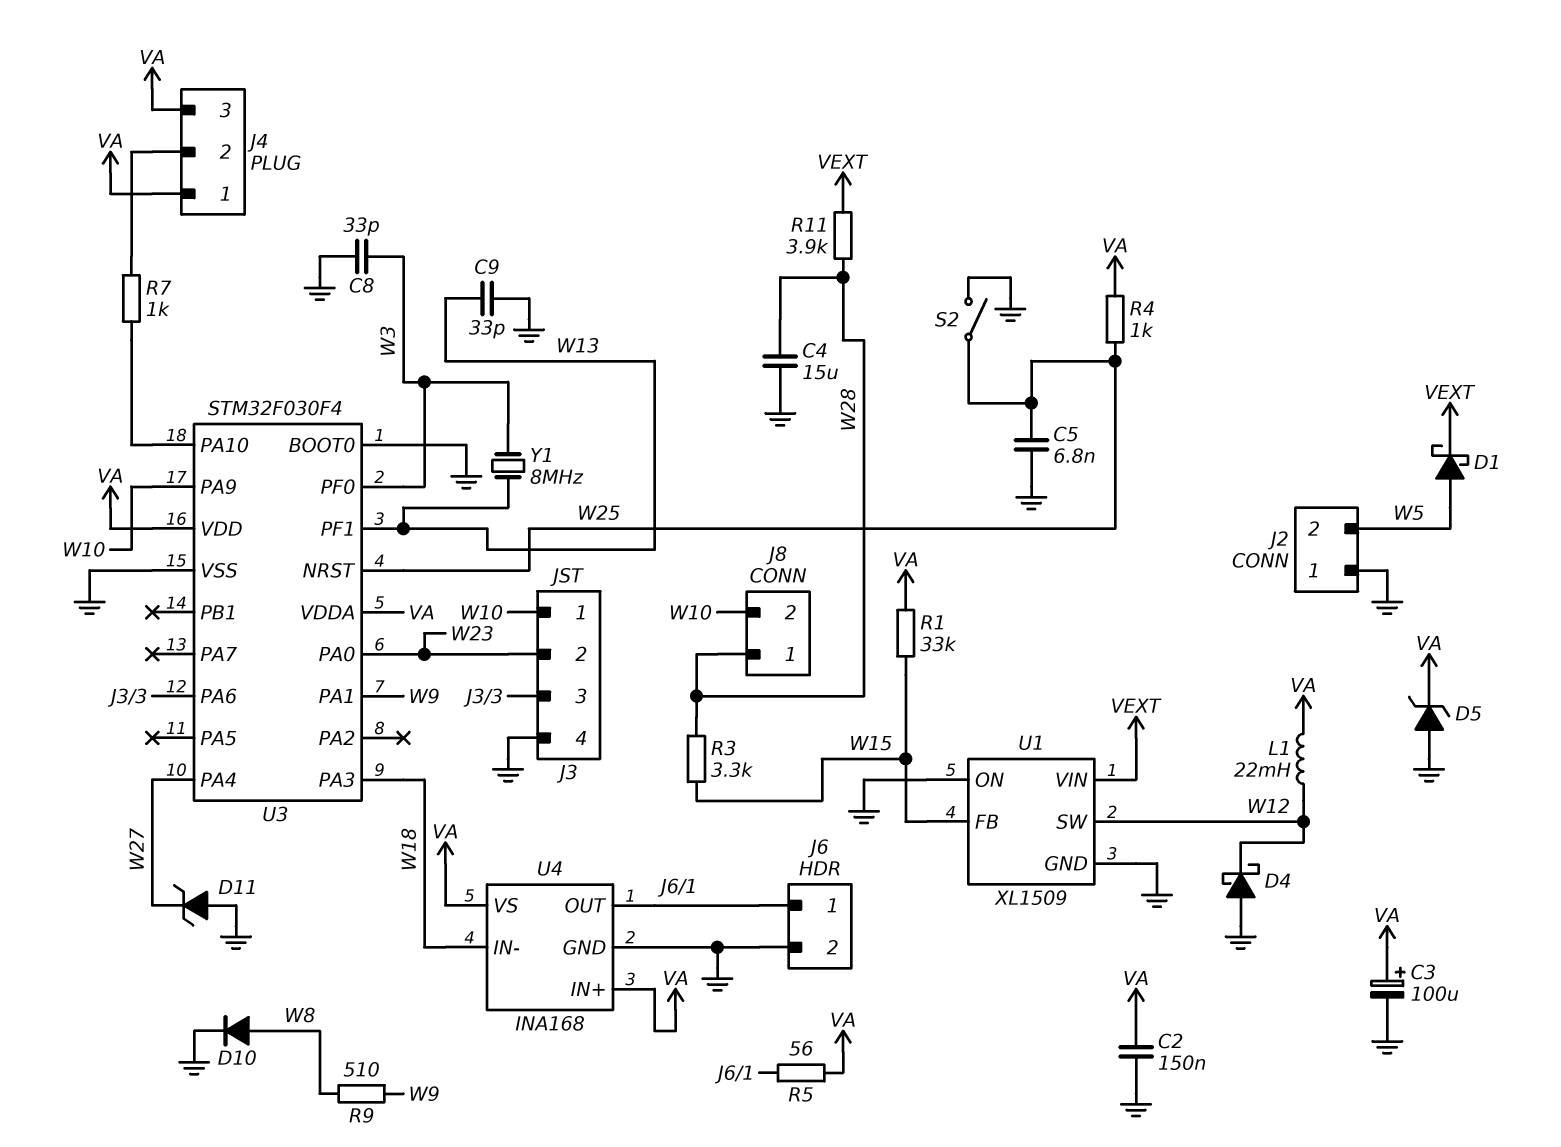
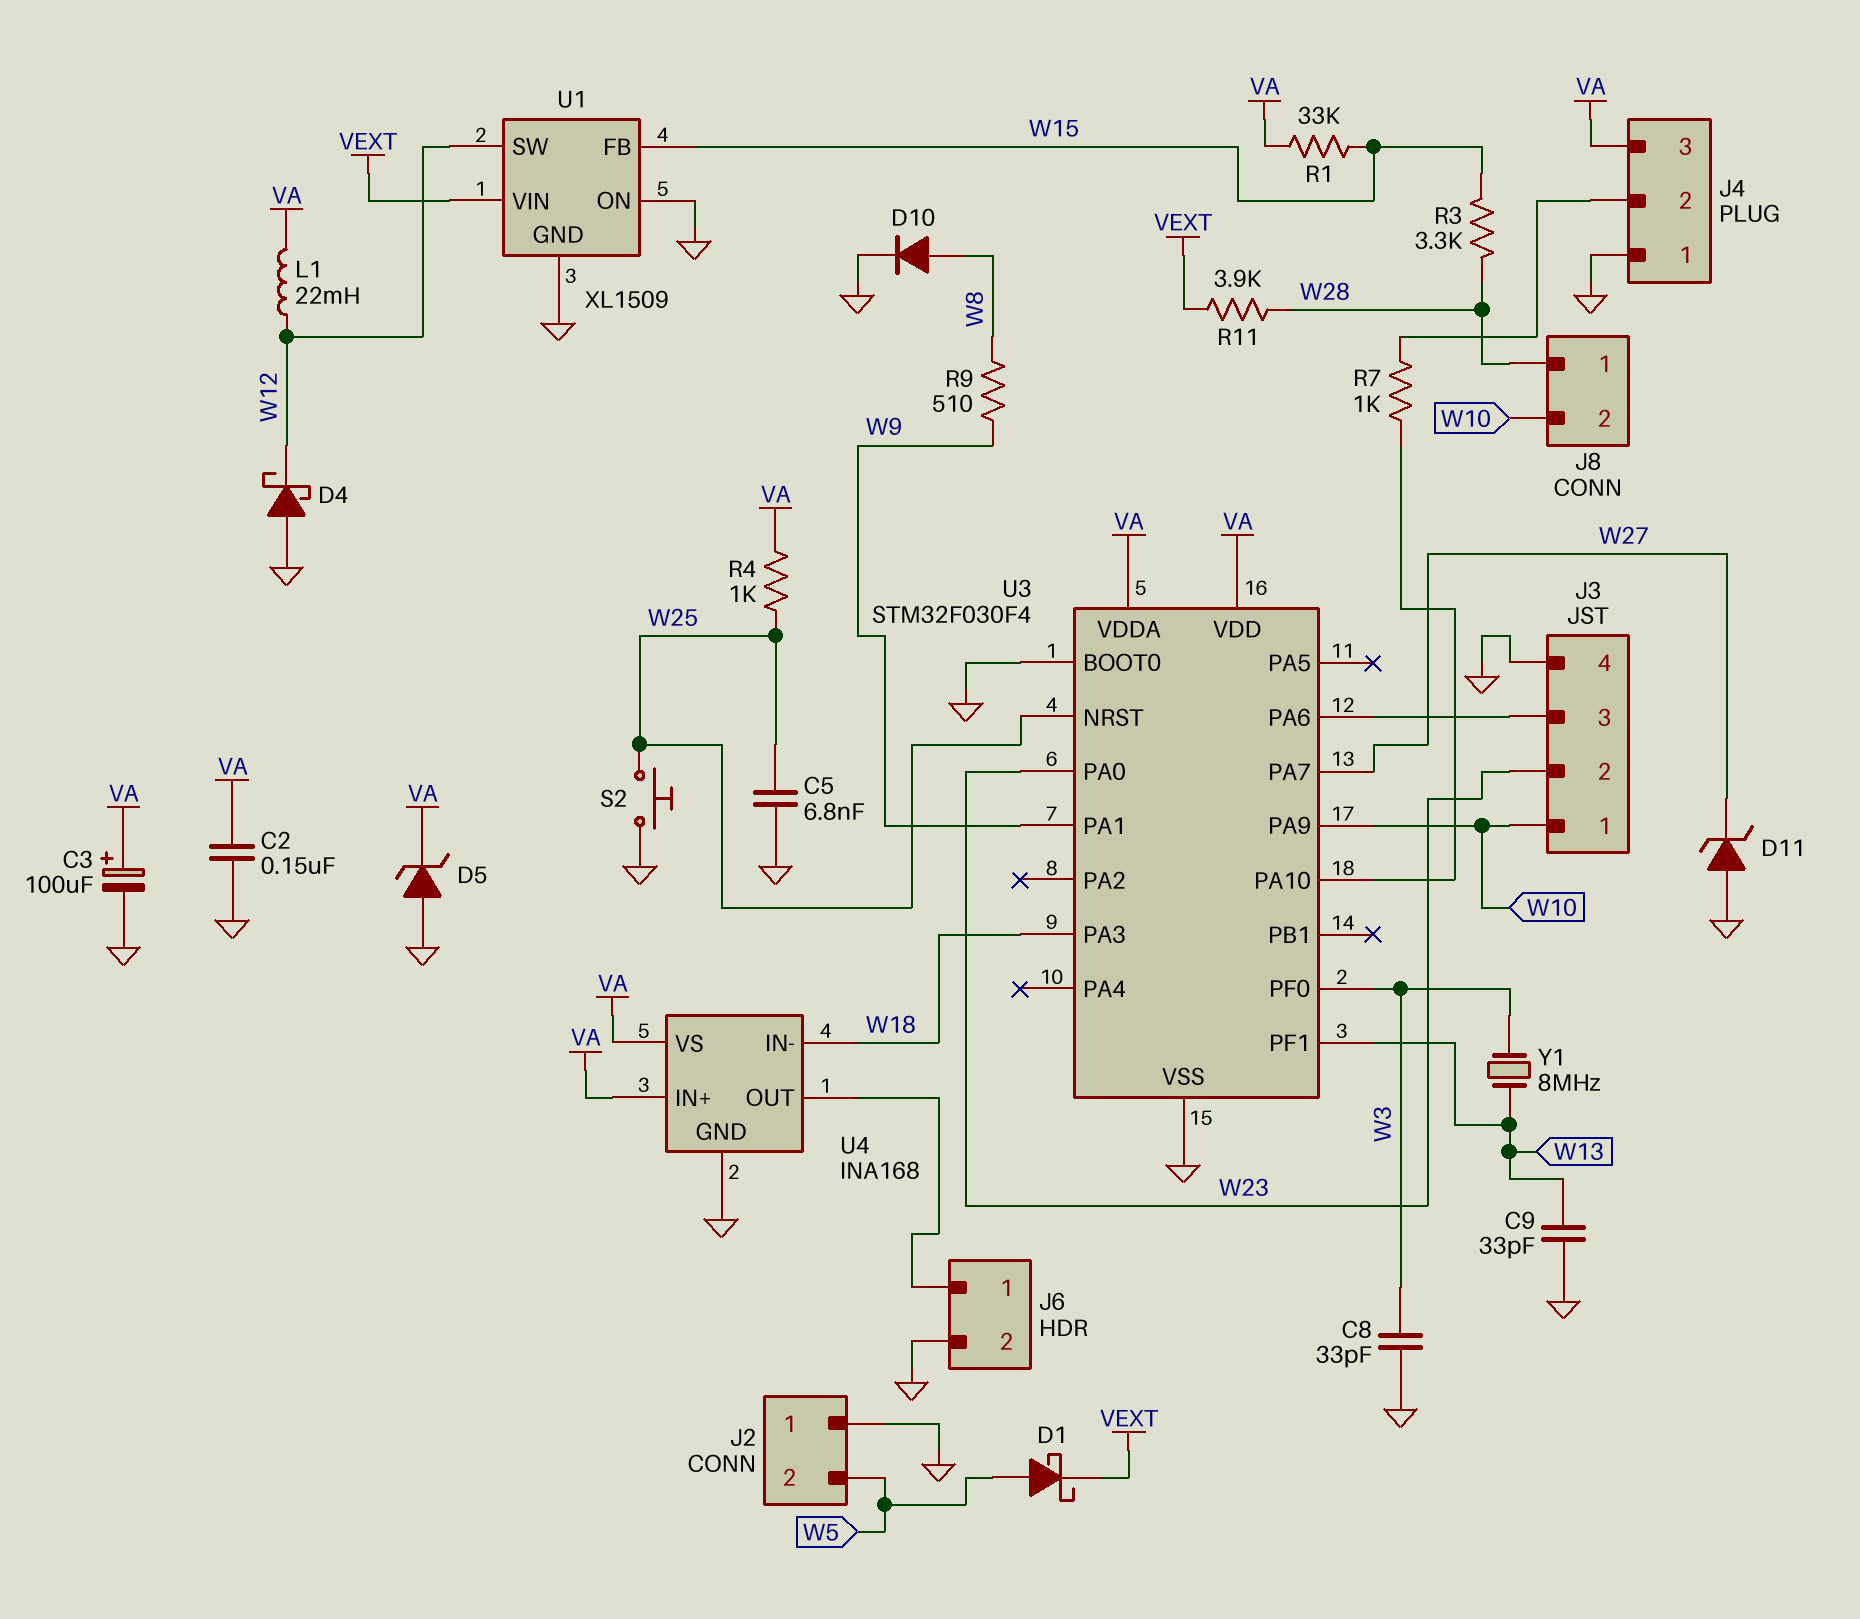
C4: 15uF (GND, W28) -> none
J4 pin 1: VA -> GND
R5: 56 (J6/1, VA) -> none
S2: switch (GND, W25) -> button (GND, W25)
U3 pin PA4: W27 -> none
U3 pin PA7: none -> W27

